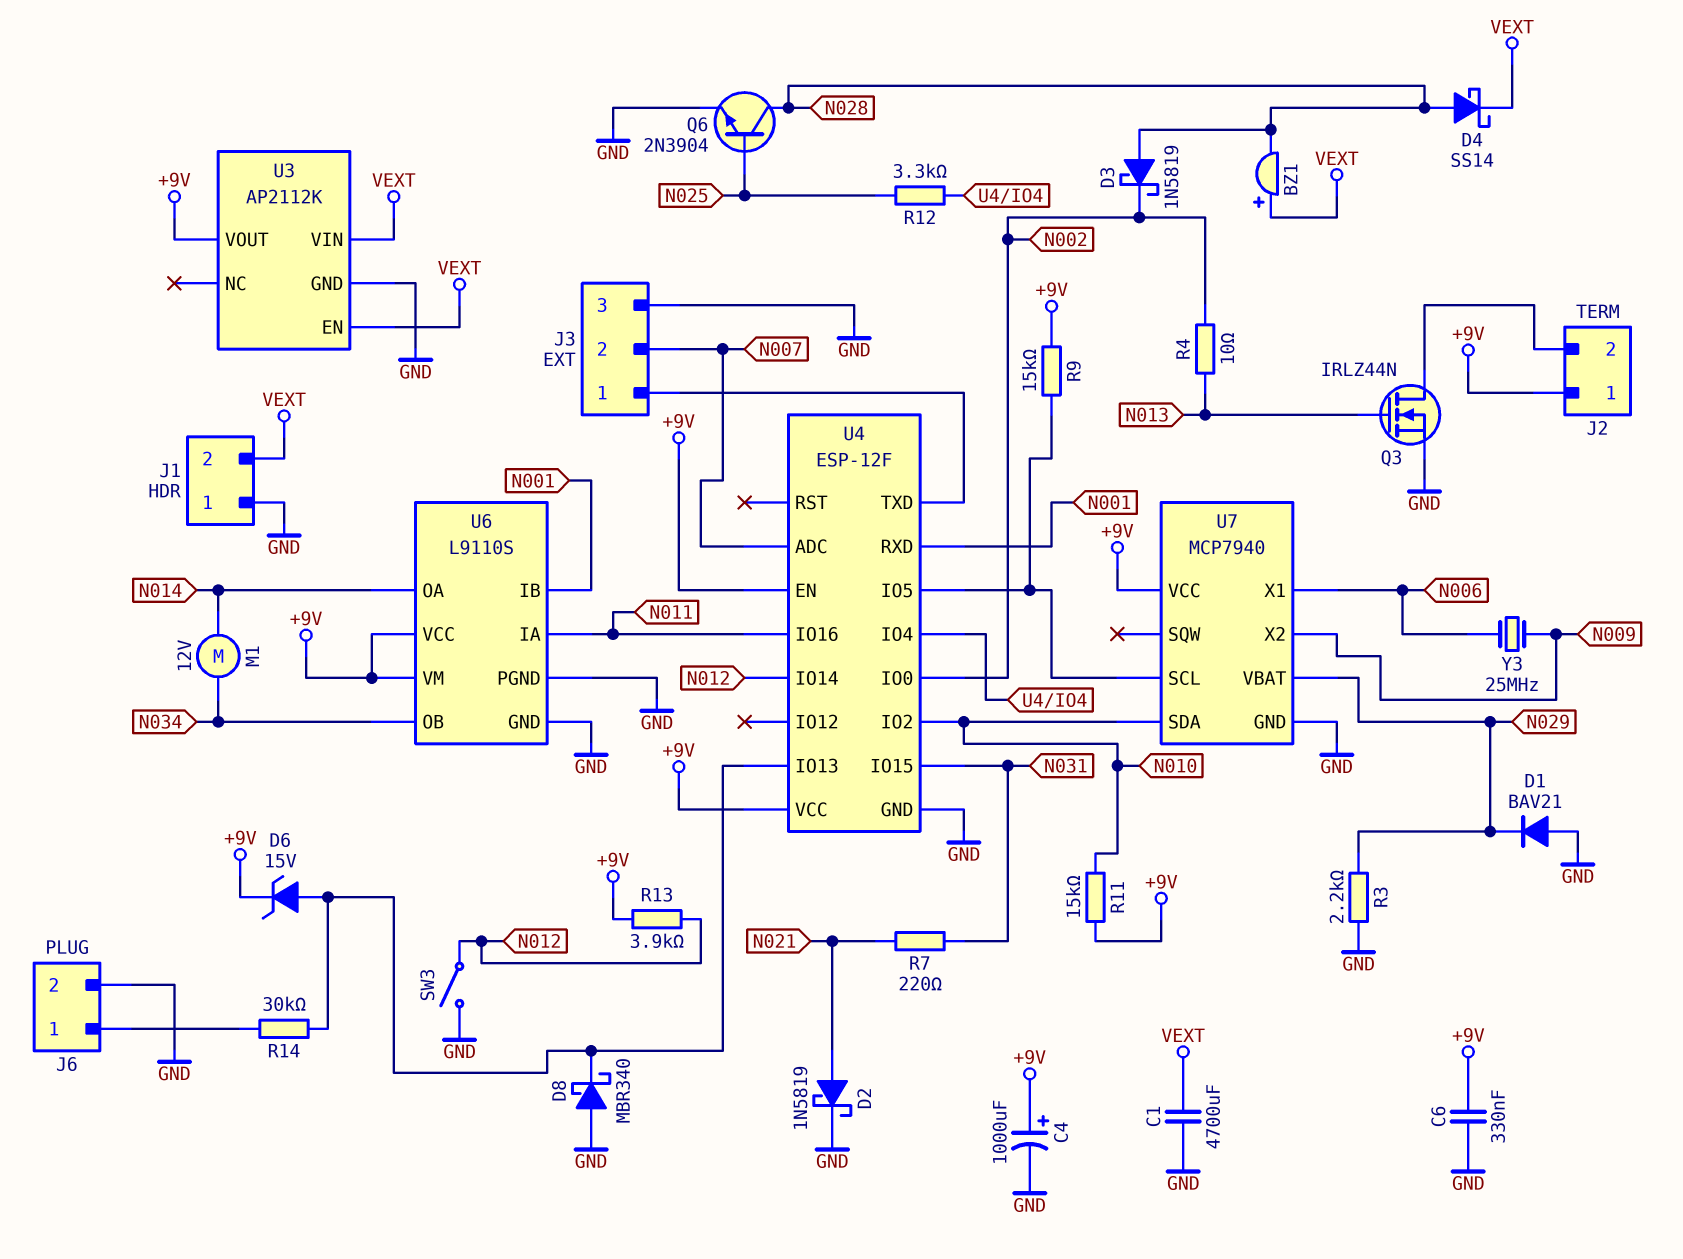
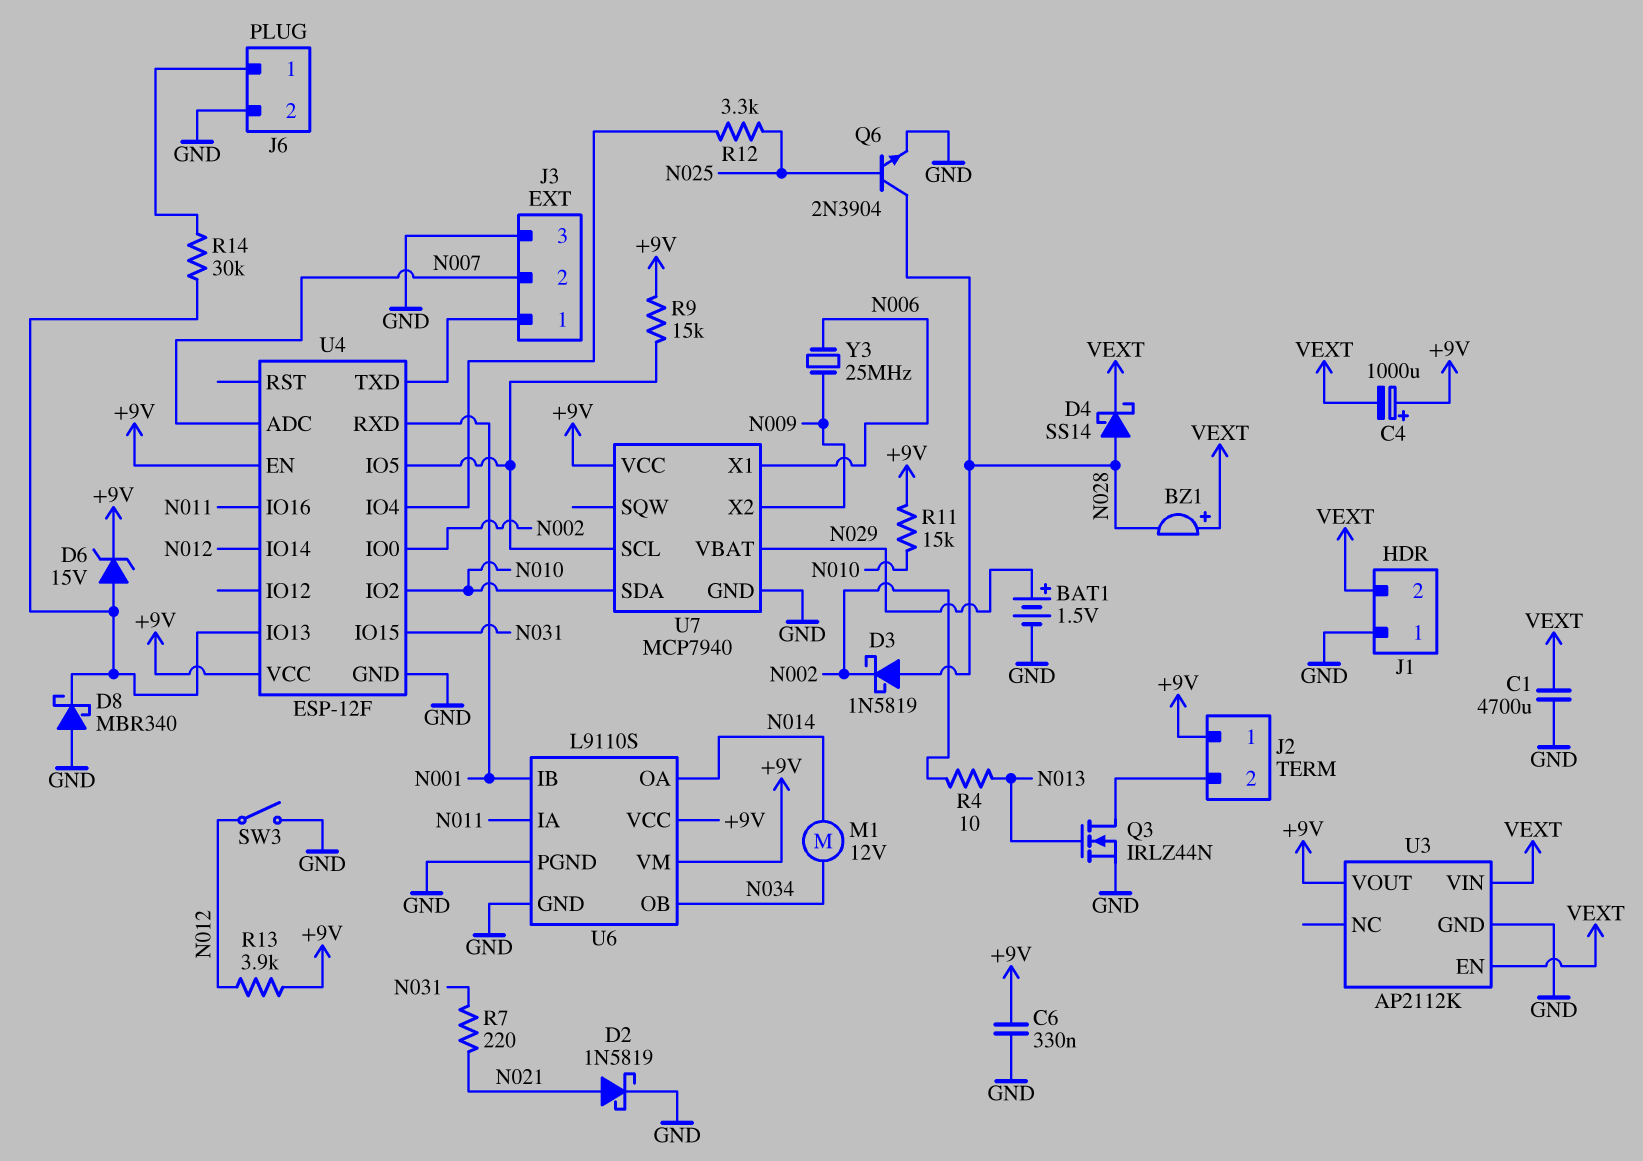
BAT1: none -> 1.5V (plus N029, minus GND)
C4: 1000uF (plus +9V, minus GND) -> 1000uF (plus +9V, minus VEXT)
D1: diode BAV21 (A GND, K N029) -> none
R3: 2.2k (GND, N029) -> none

